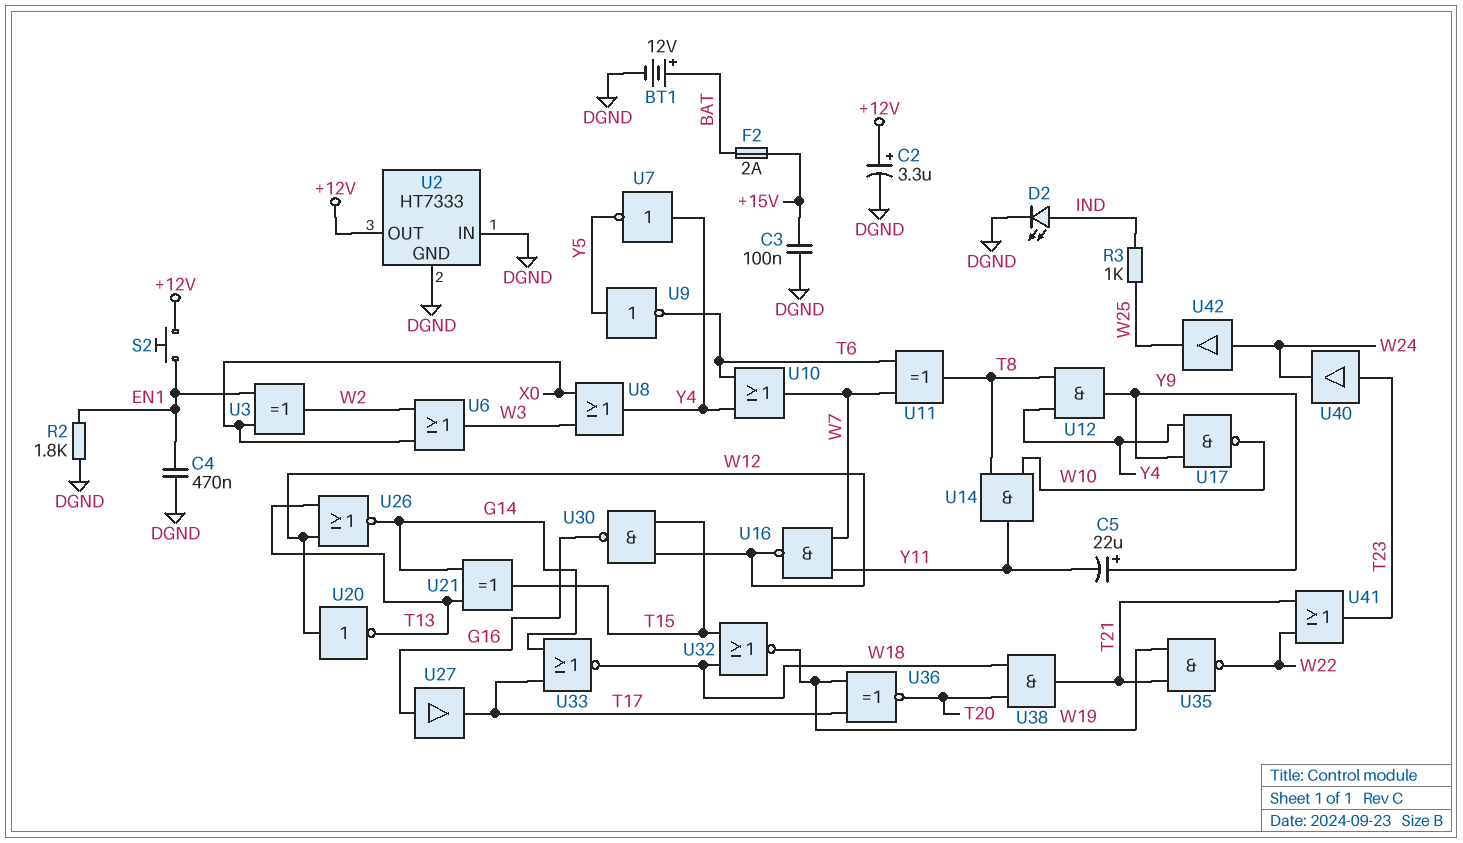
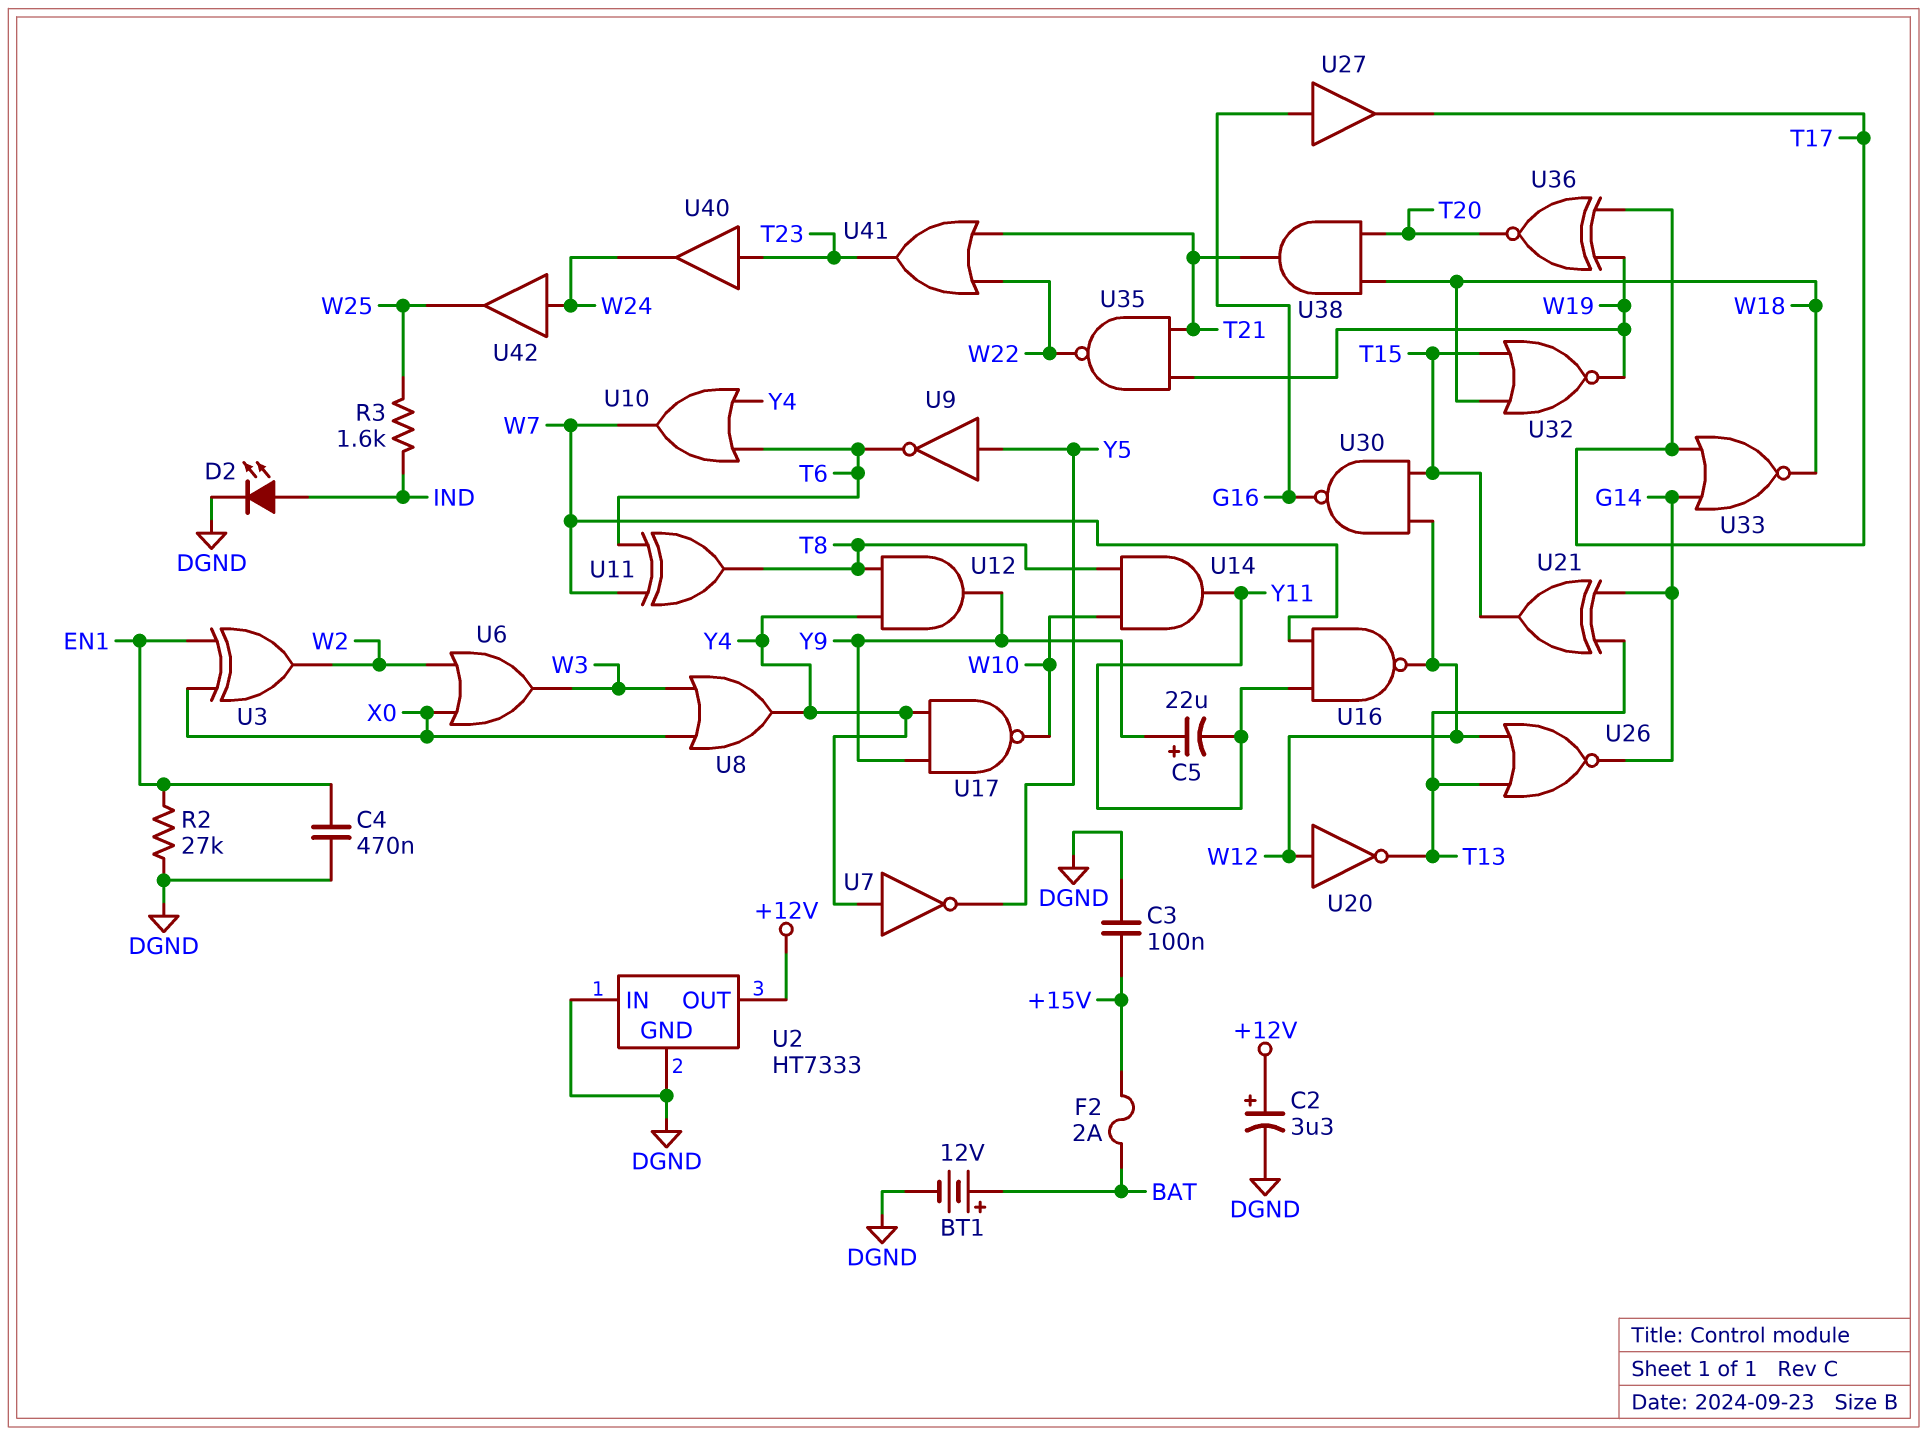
R2: 1.8k (DGND, EN1) -> 27k (DGND, EN1)
R3: 1k (IND, W25) -> 1.6k (IND, W25)
S2: button (+12V, EN1) -> none

